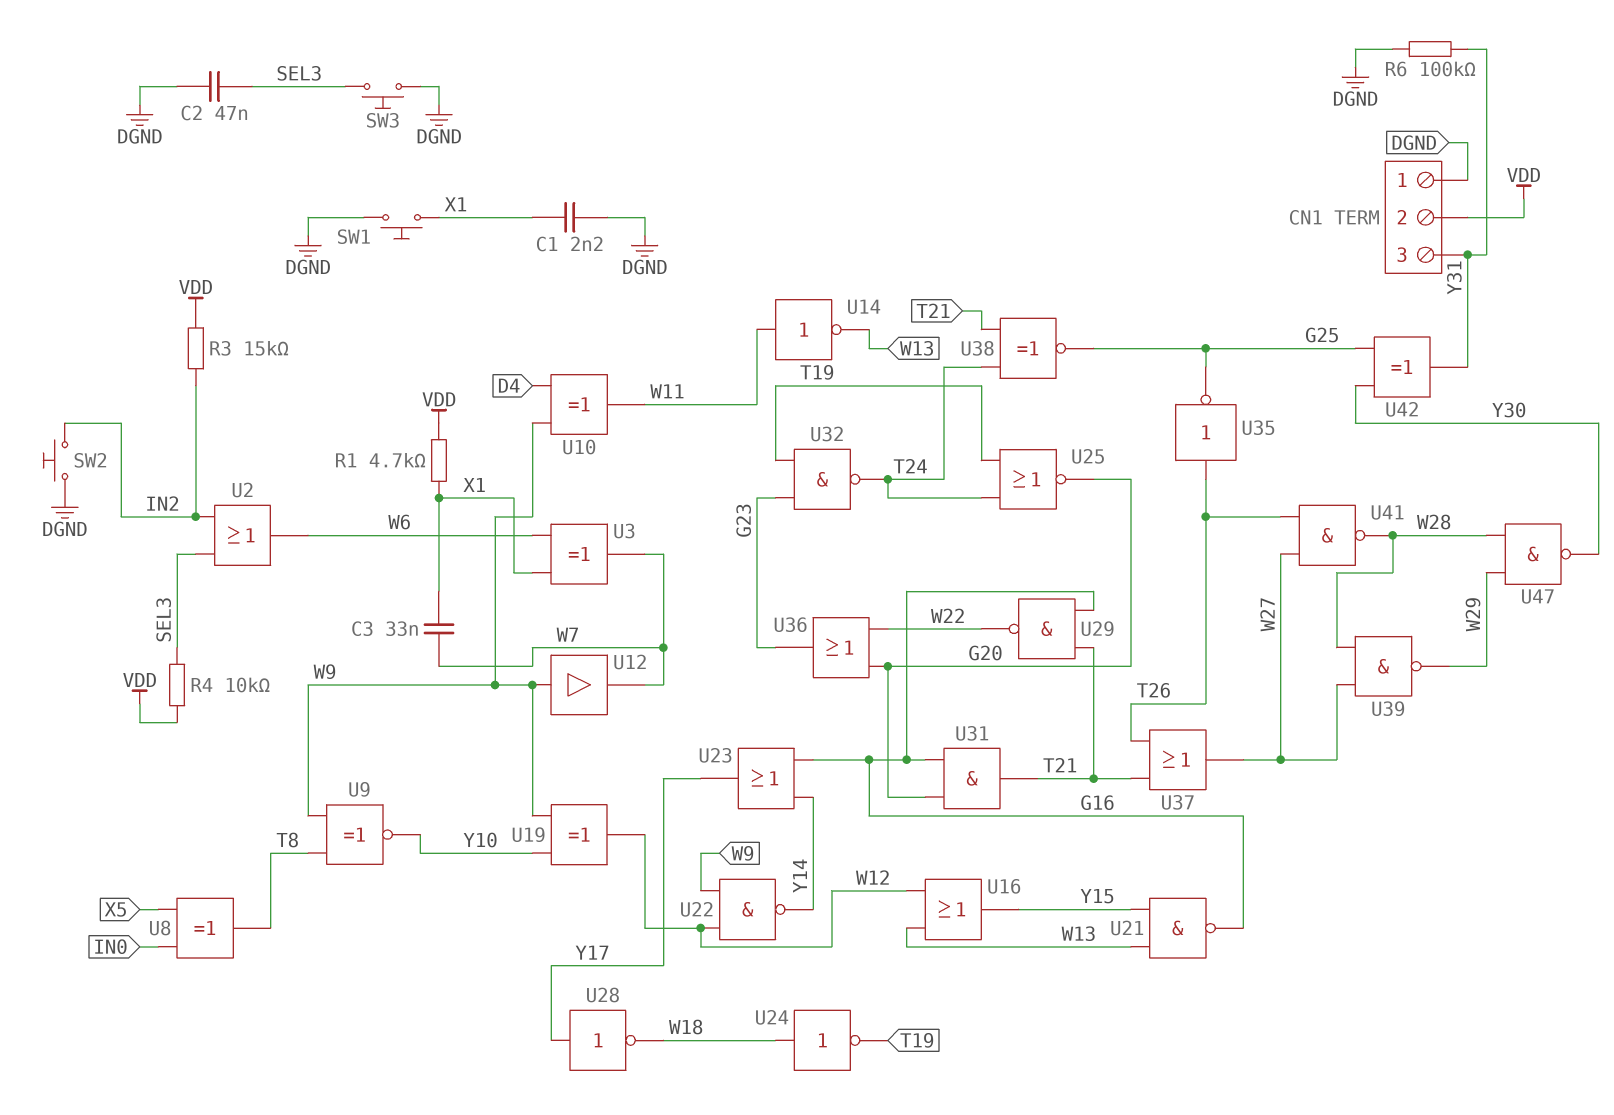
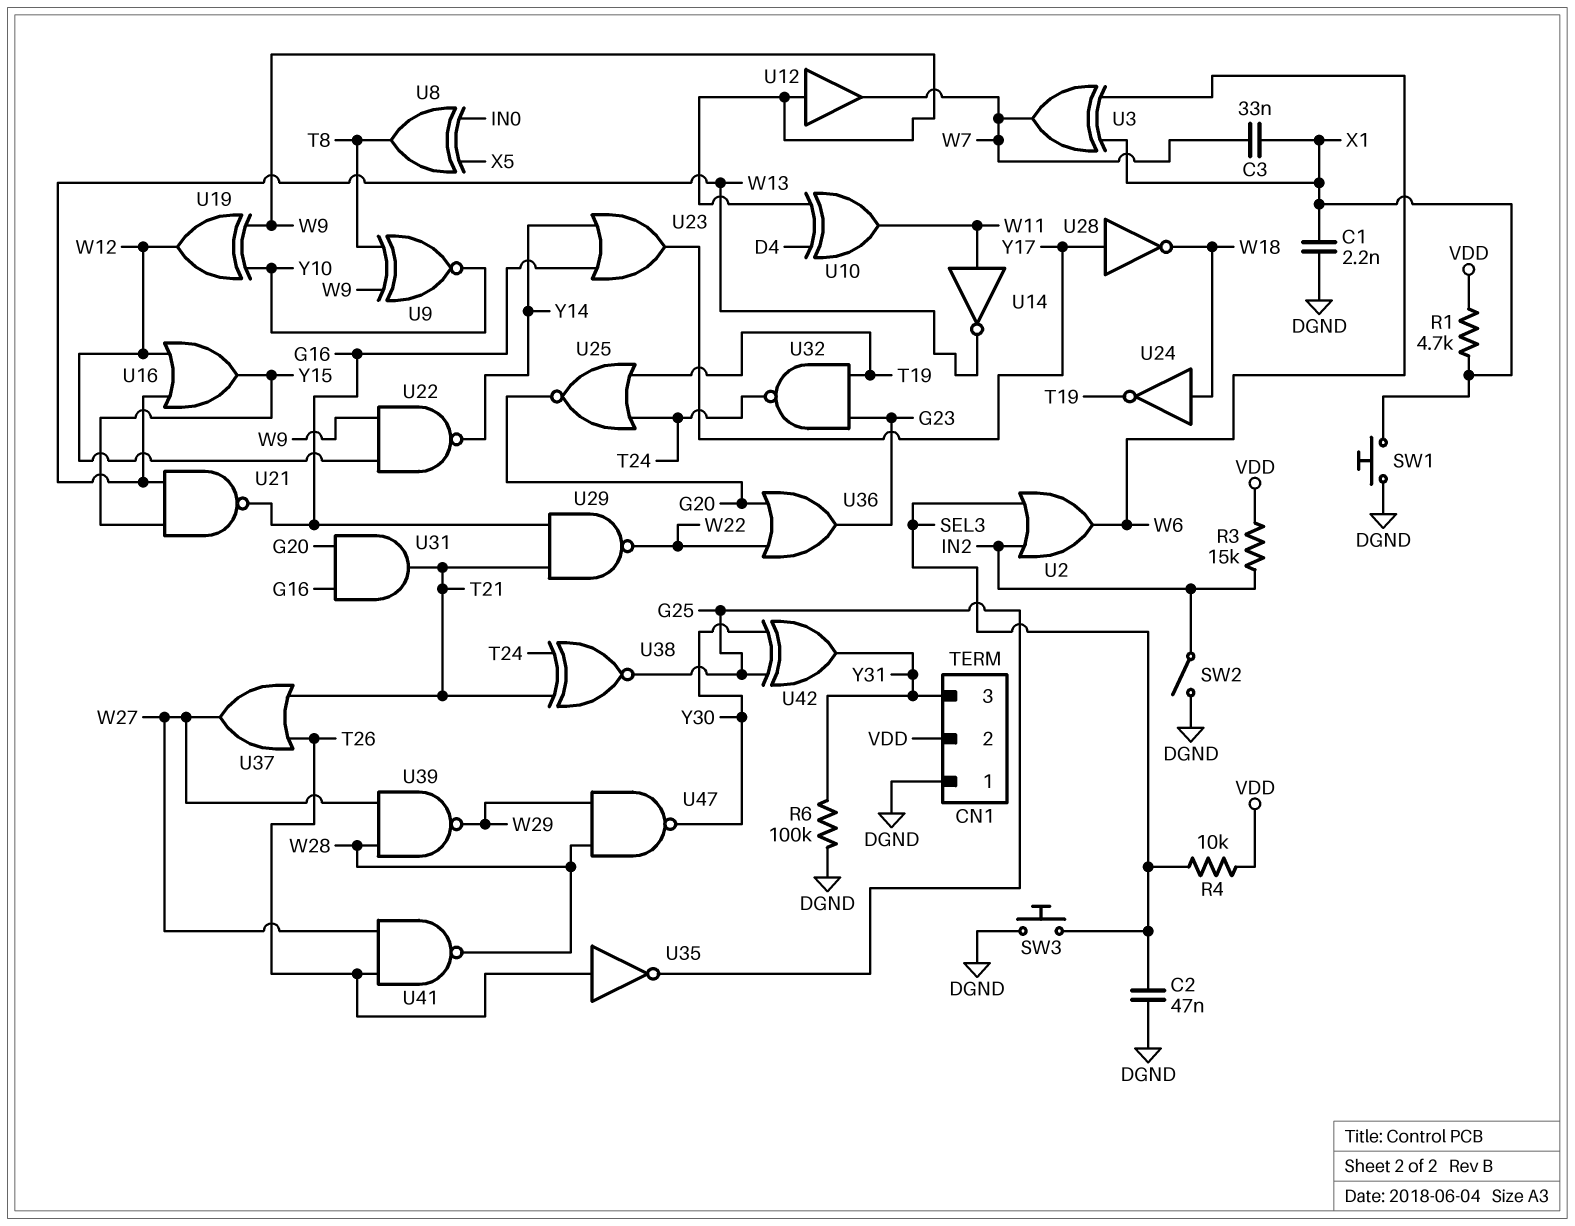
SW2: button (DGND, IN2) -> switch (DGND, IN2)

